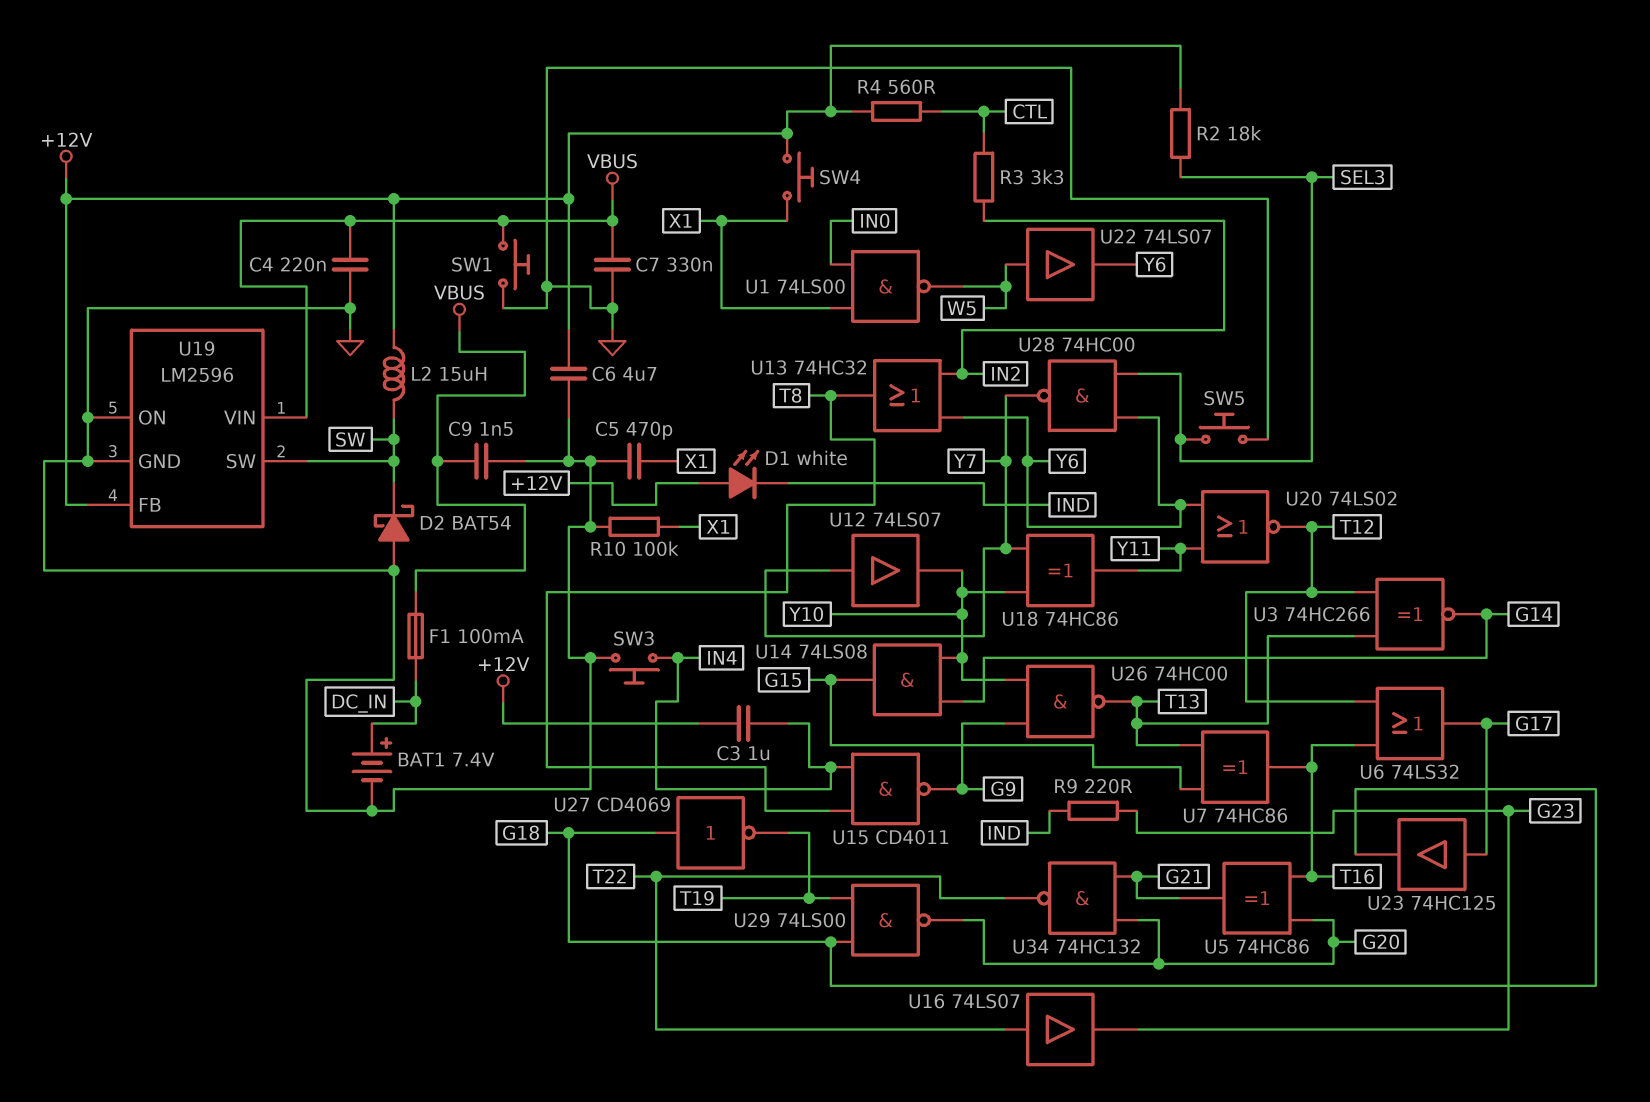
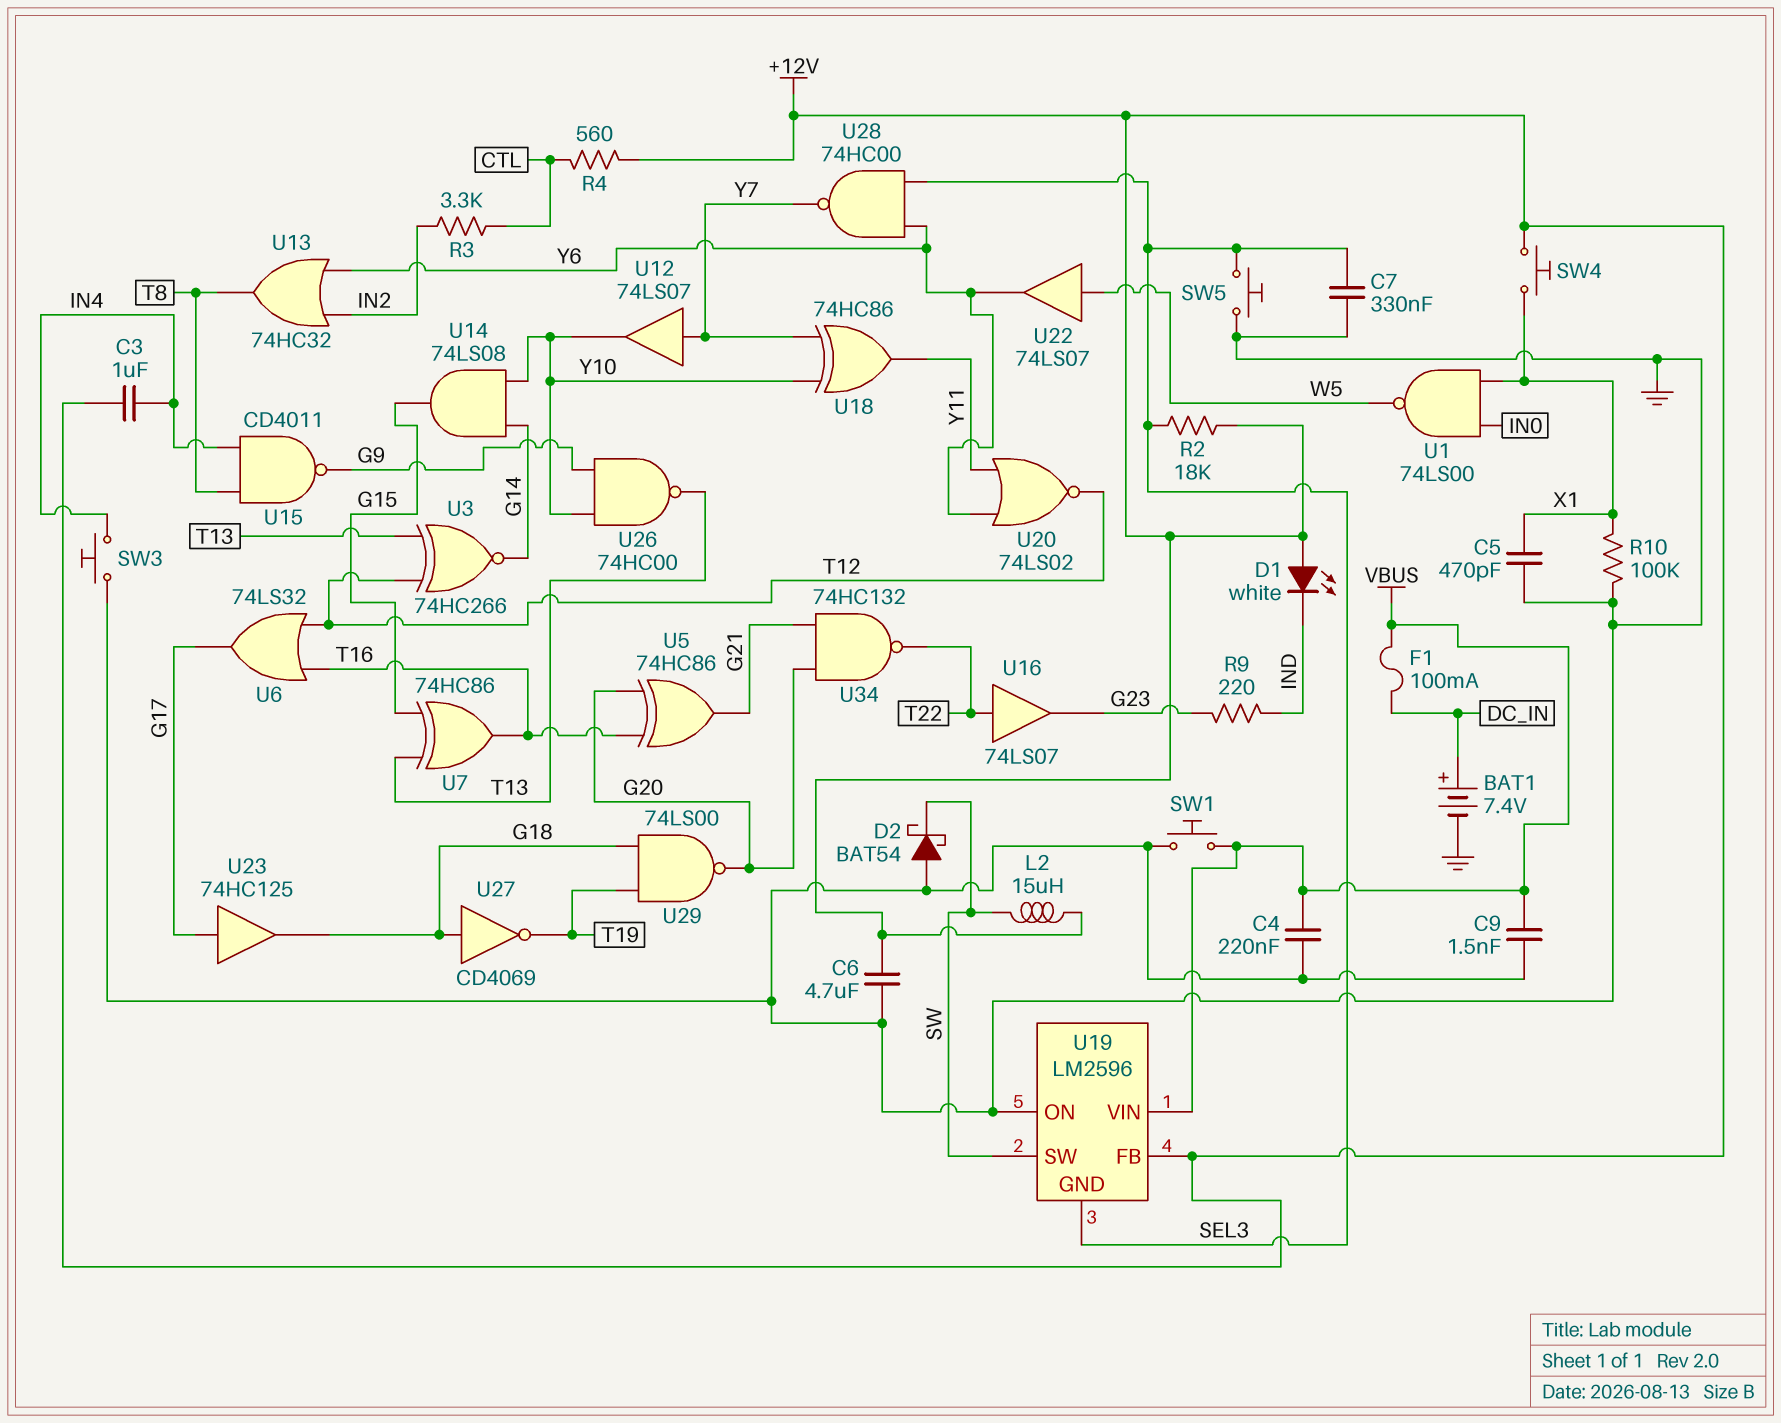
C7: 330nF (GND, VBUS) -> 330nF (GND, SEL3)
U19 pin GND: GND -> SEL3

